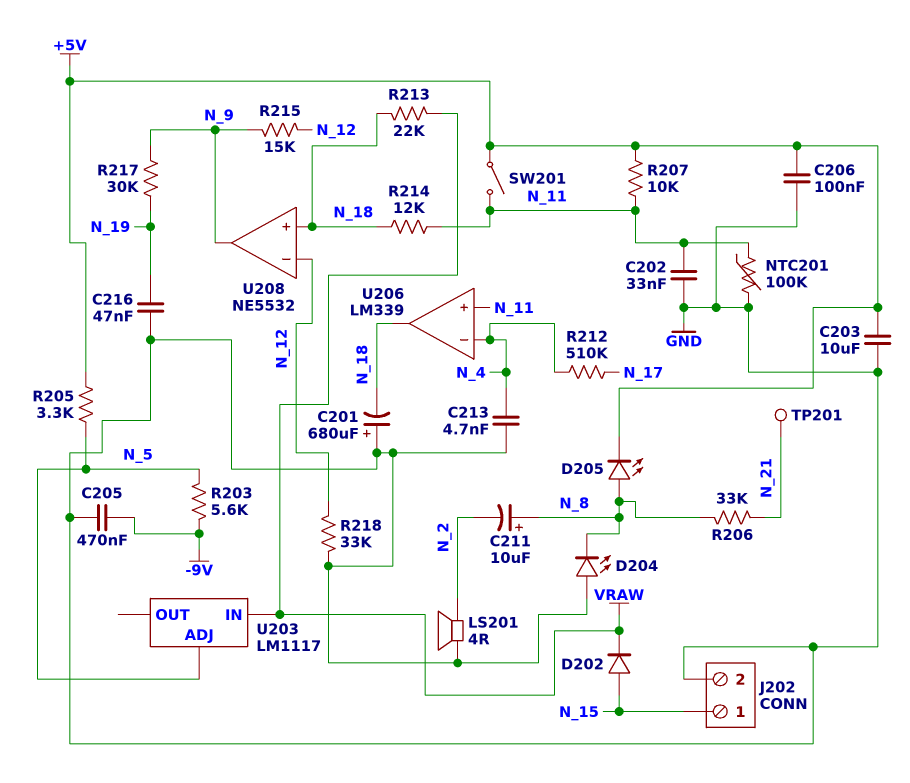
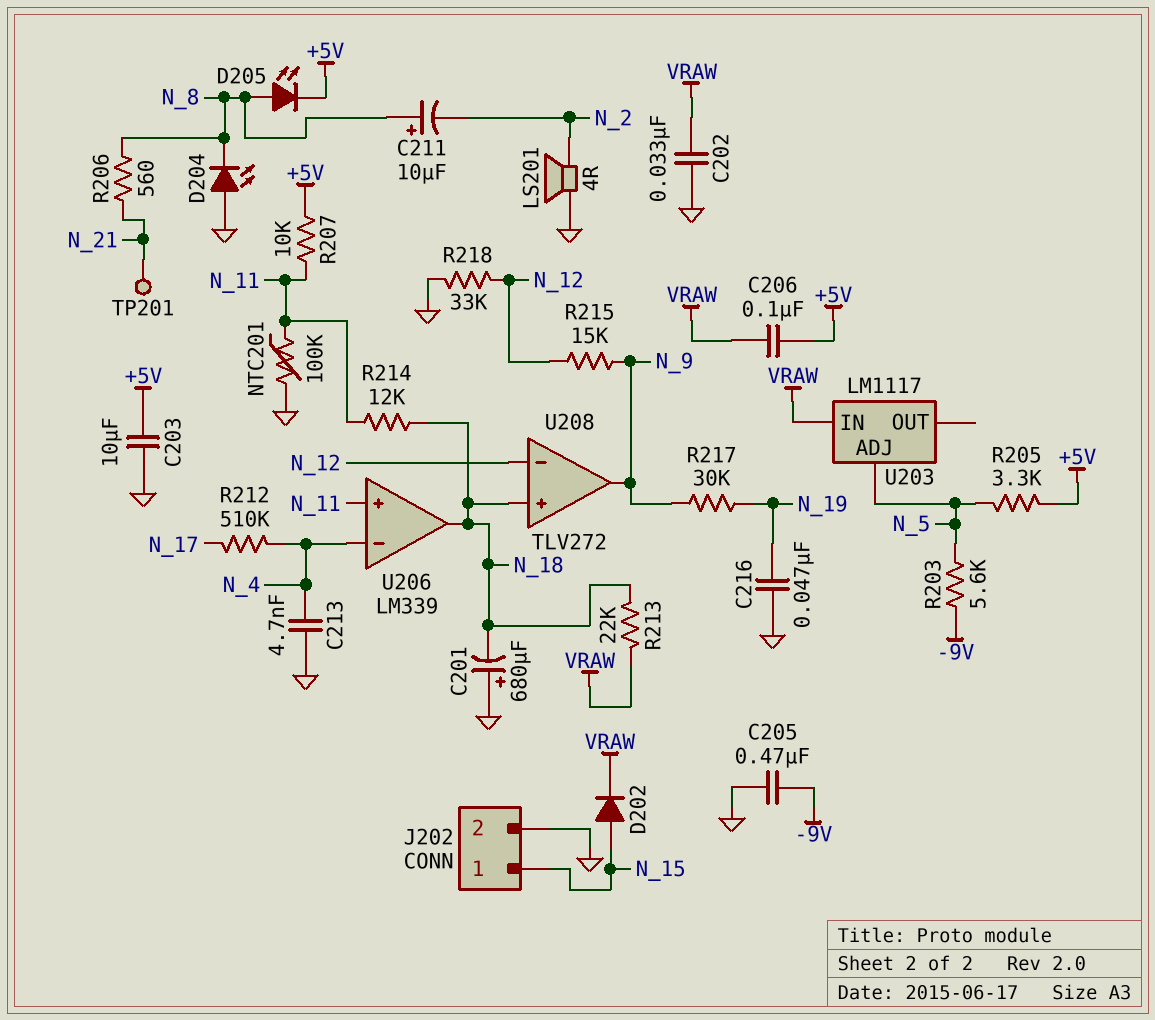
C202: 33nF (GND, N_11) -> 33nF (GND, VRAW)
C206: 100nF (+5V, GND) -> 100nF (+5V, VRAW)
R206: 33k (N_8, N_21) -> 560 (N_8, N_21)
SW201: switch (+5V, N_11) -> none
U208: NE5532 -> TLV272

